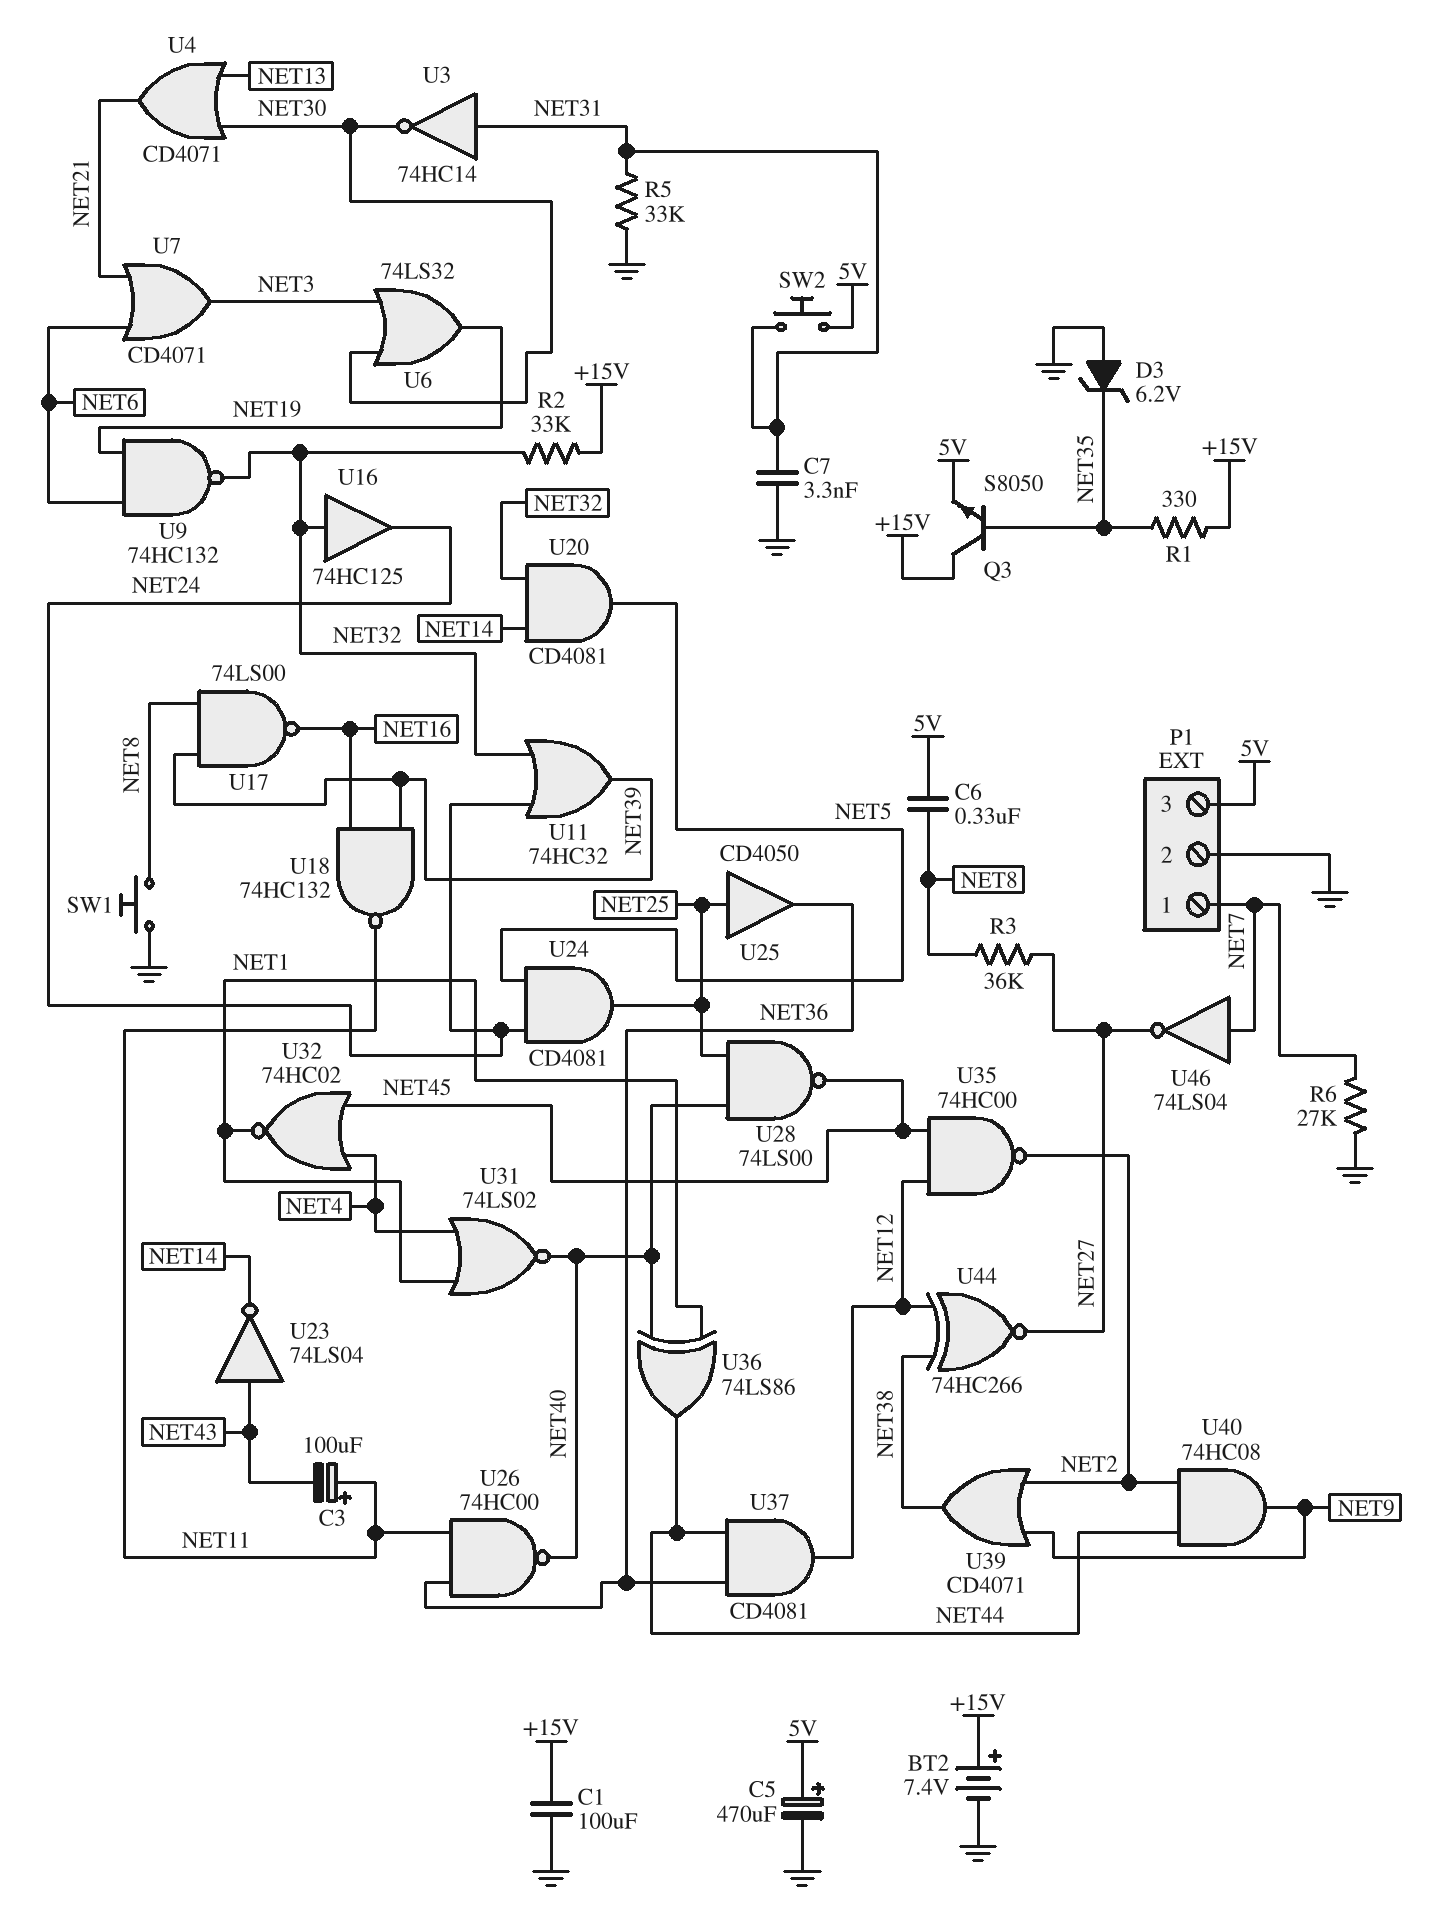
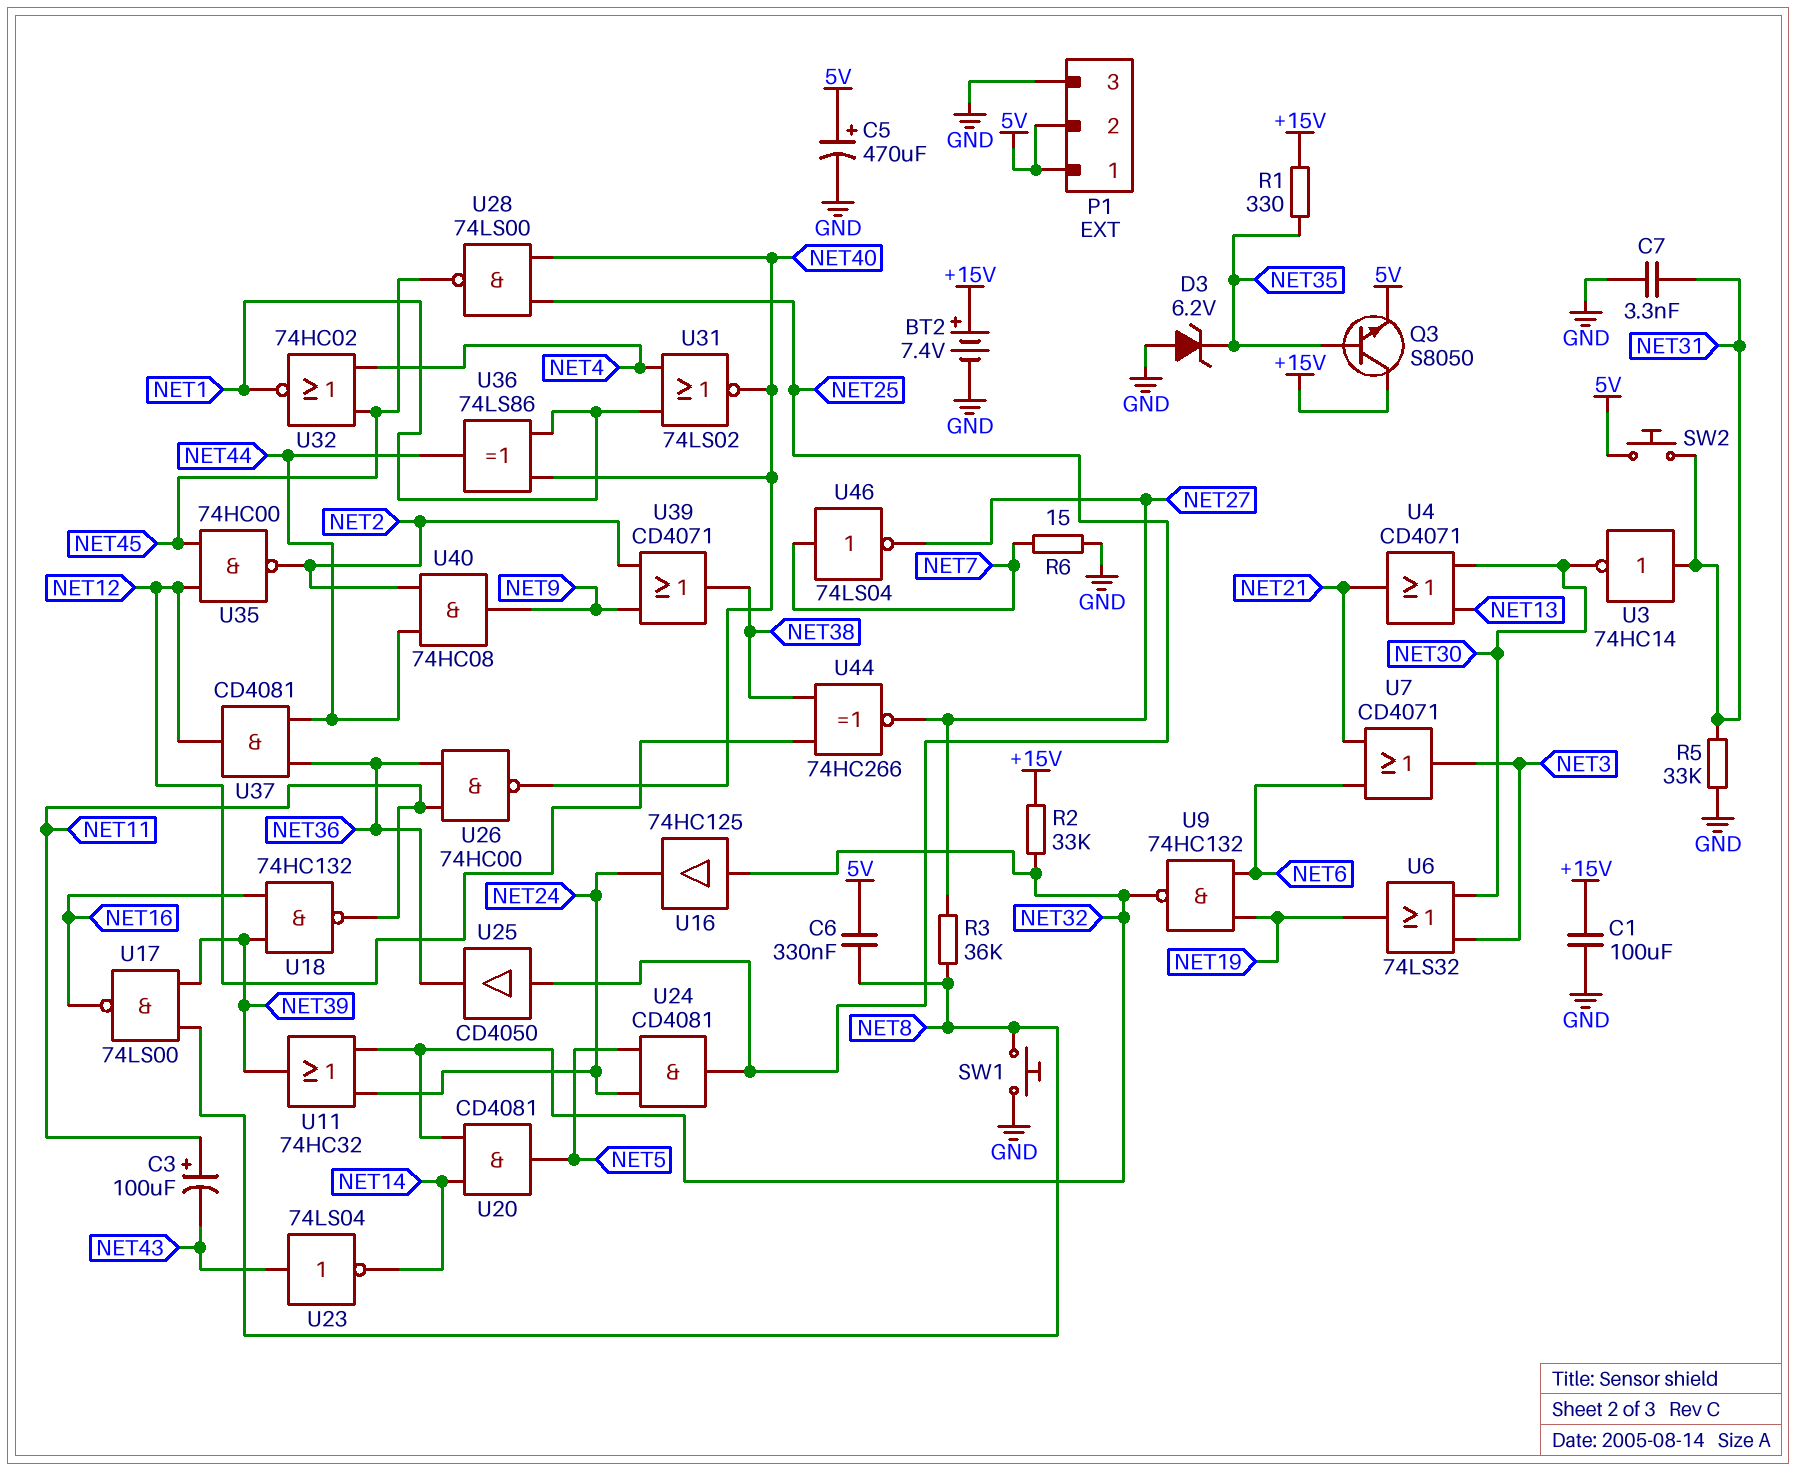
P1 pin 1: NET7 -> 5V
P1 pin 2: GND -> 5V
P1 pin 3: 5V -> GND
R6: 27k (GND, NET7) -> 15 (GND, NET7)

